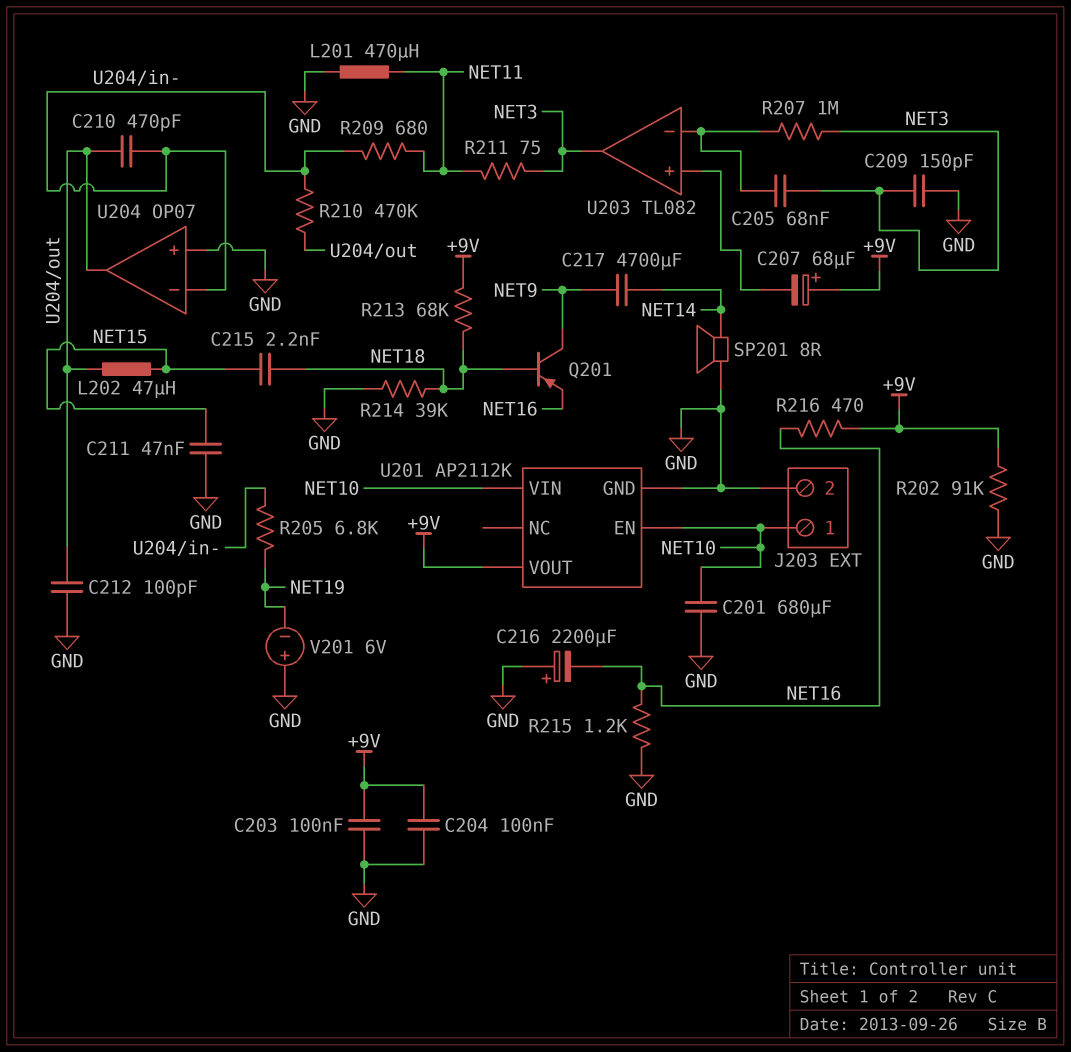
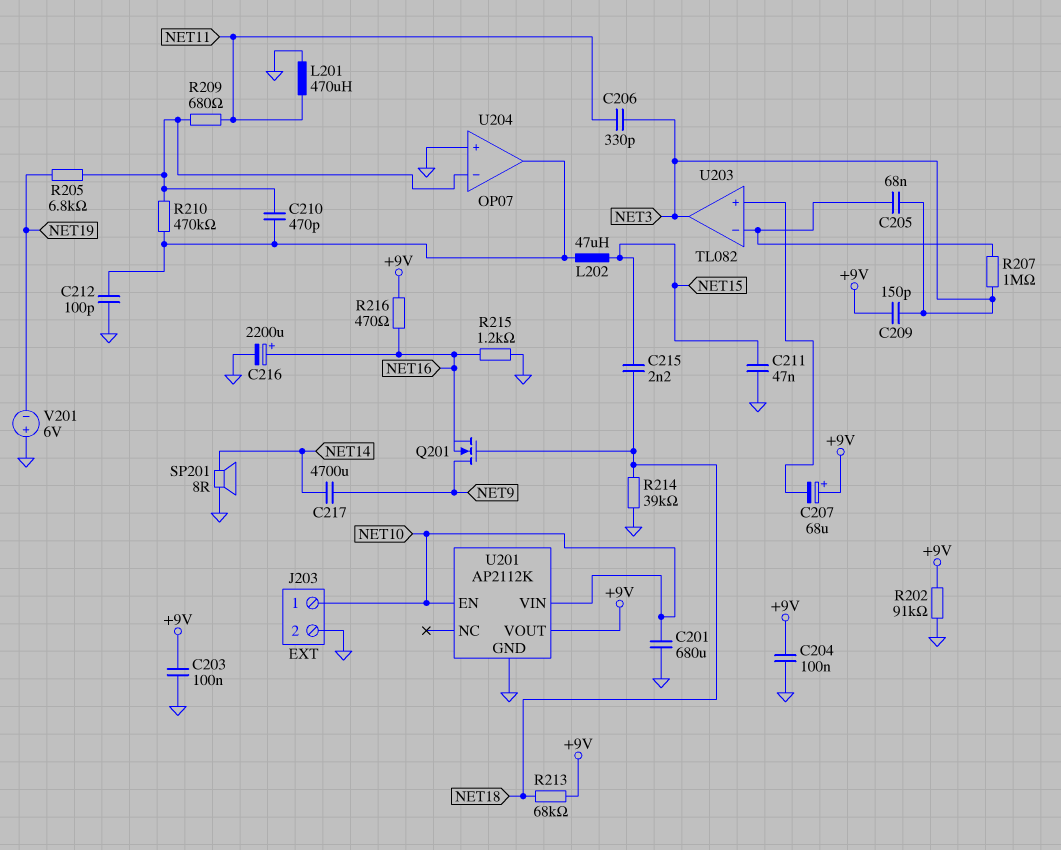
C206: none -> 330pF (NET3, NET11)
C209: 150pF (GND, NET3) -> 150pF (+9V, NET3)
C216: 2200uF (plus GND, minus NET16) -> 2200uF (plus NET16, minus GND)
Q201: PNP (B NET18, C NET9, E NET16) -> NMOS (G NET18, D NET9, S NET16)
R211: 75 (NET3, NET11) -> none

